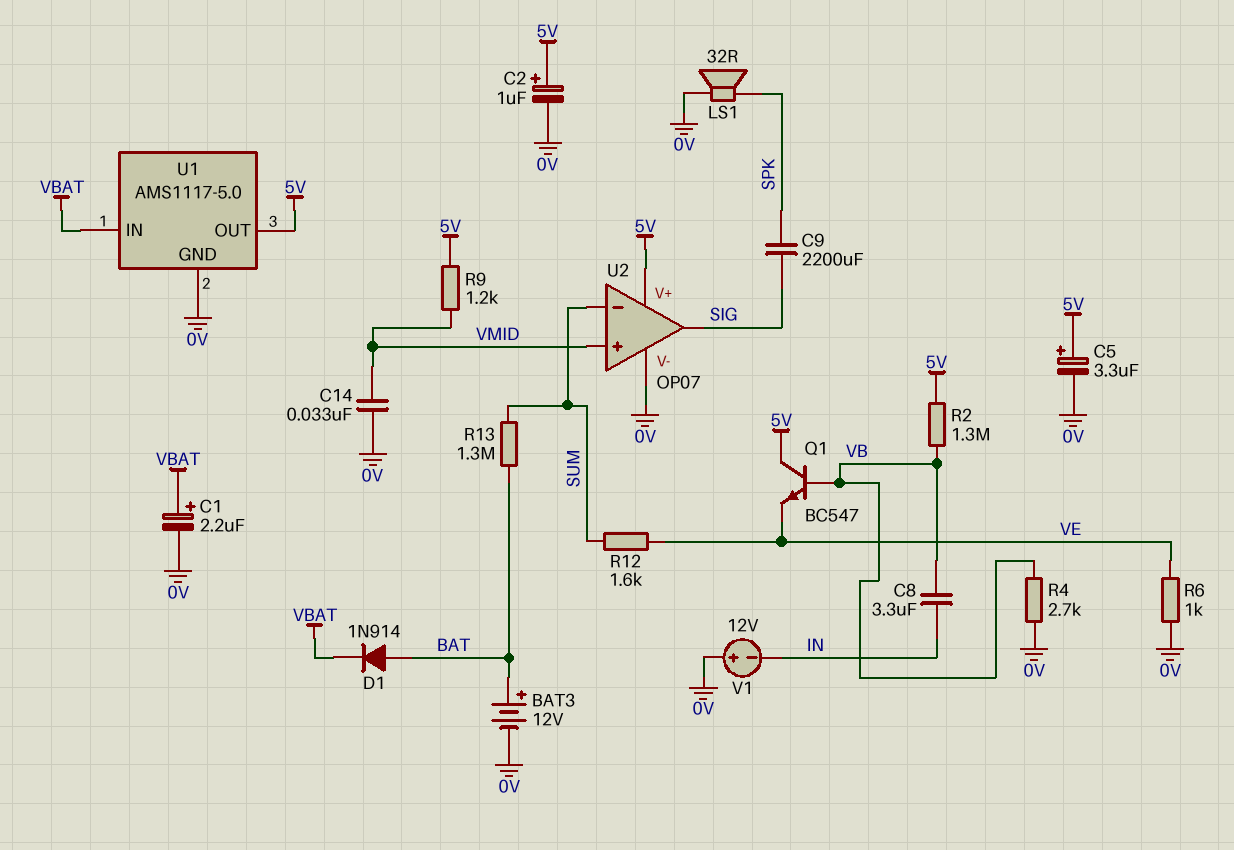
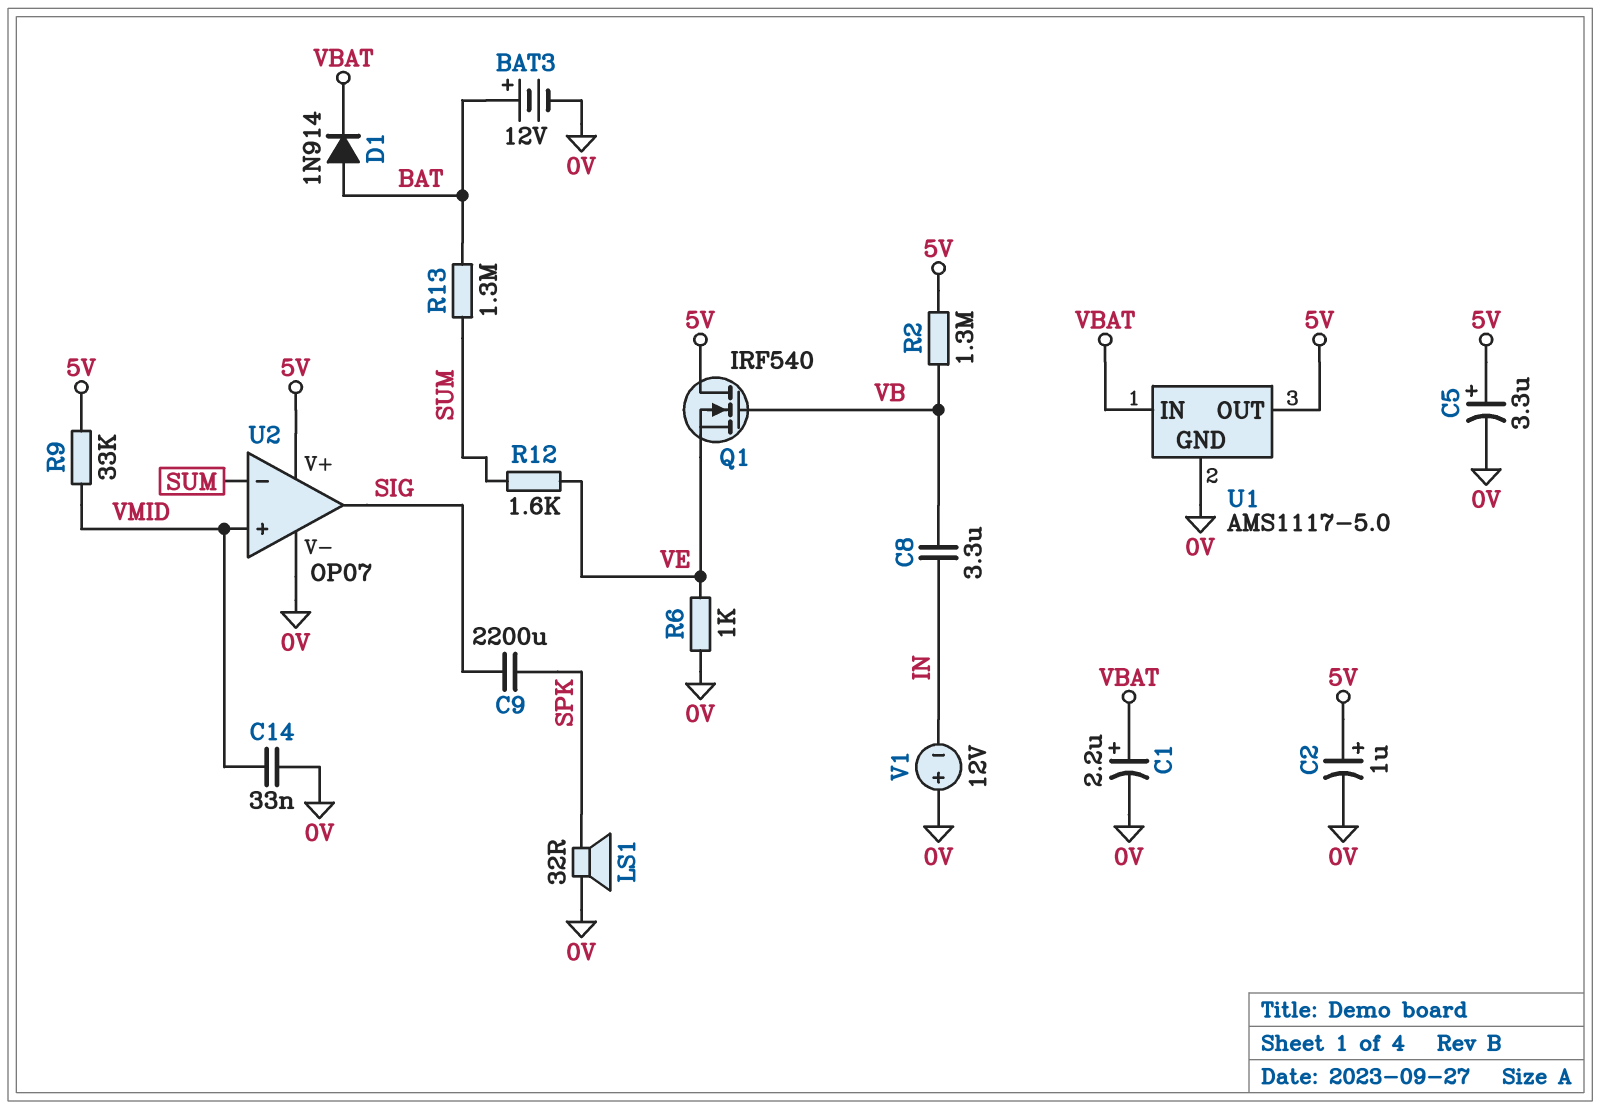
Q1: NPN BC547 (B VB, C 5V, E VE) -> NMOS IRF540 (G VB, D 5V, S VE)
R4: 2.7k (0V, VB) -> none
R9: 1.2k (5V, VMID) -> 33k (5V, VMID)

